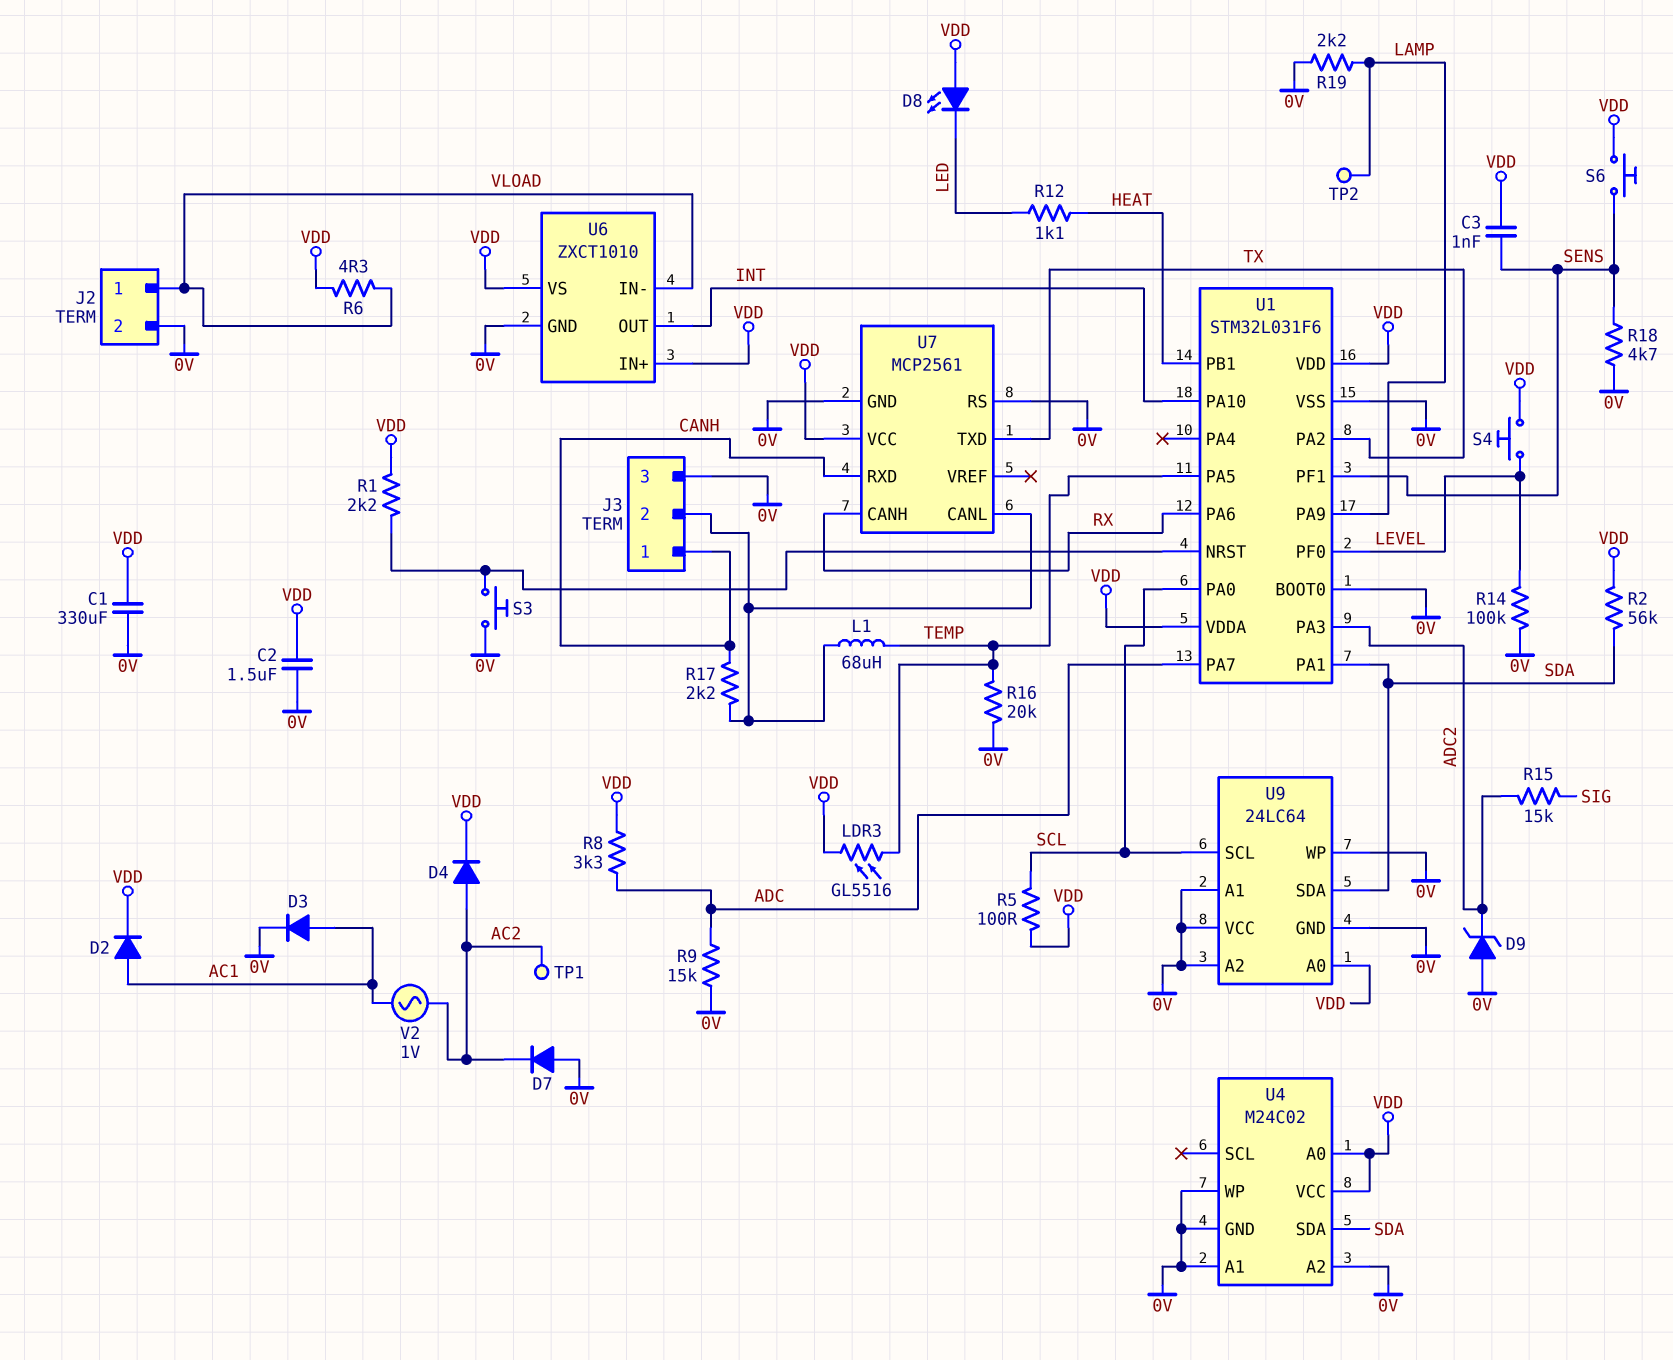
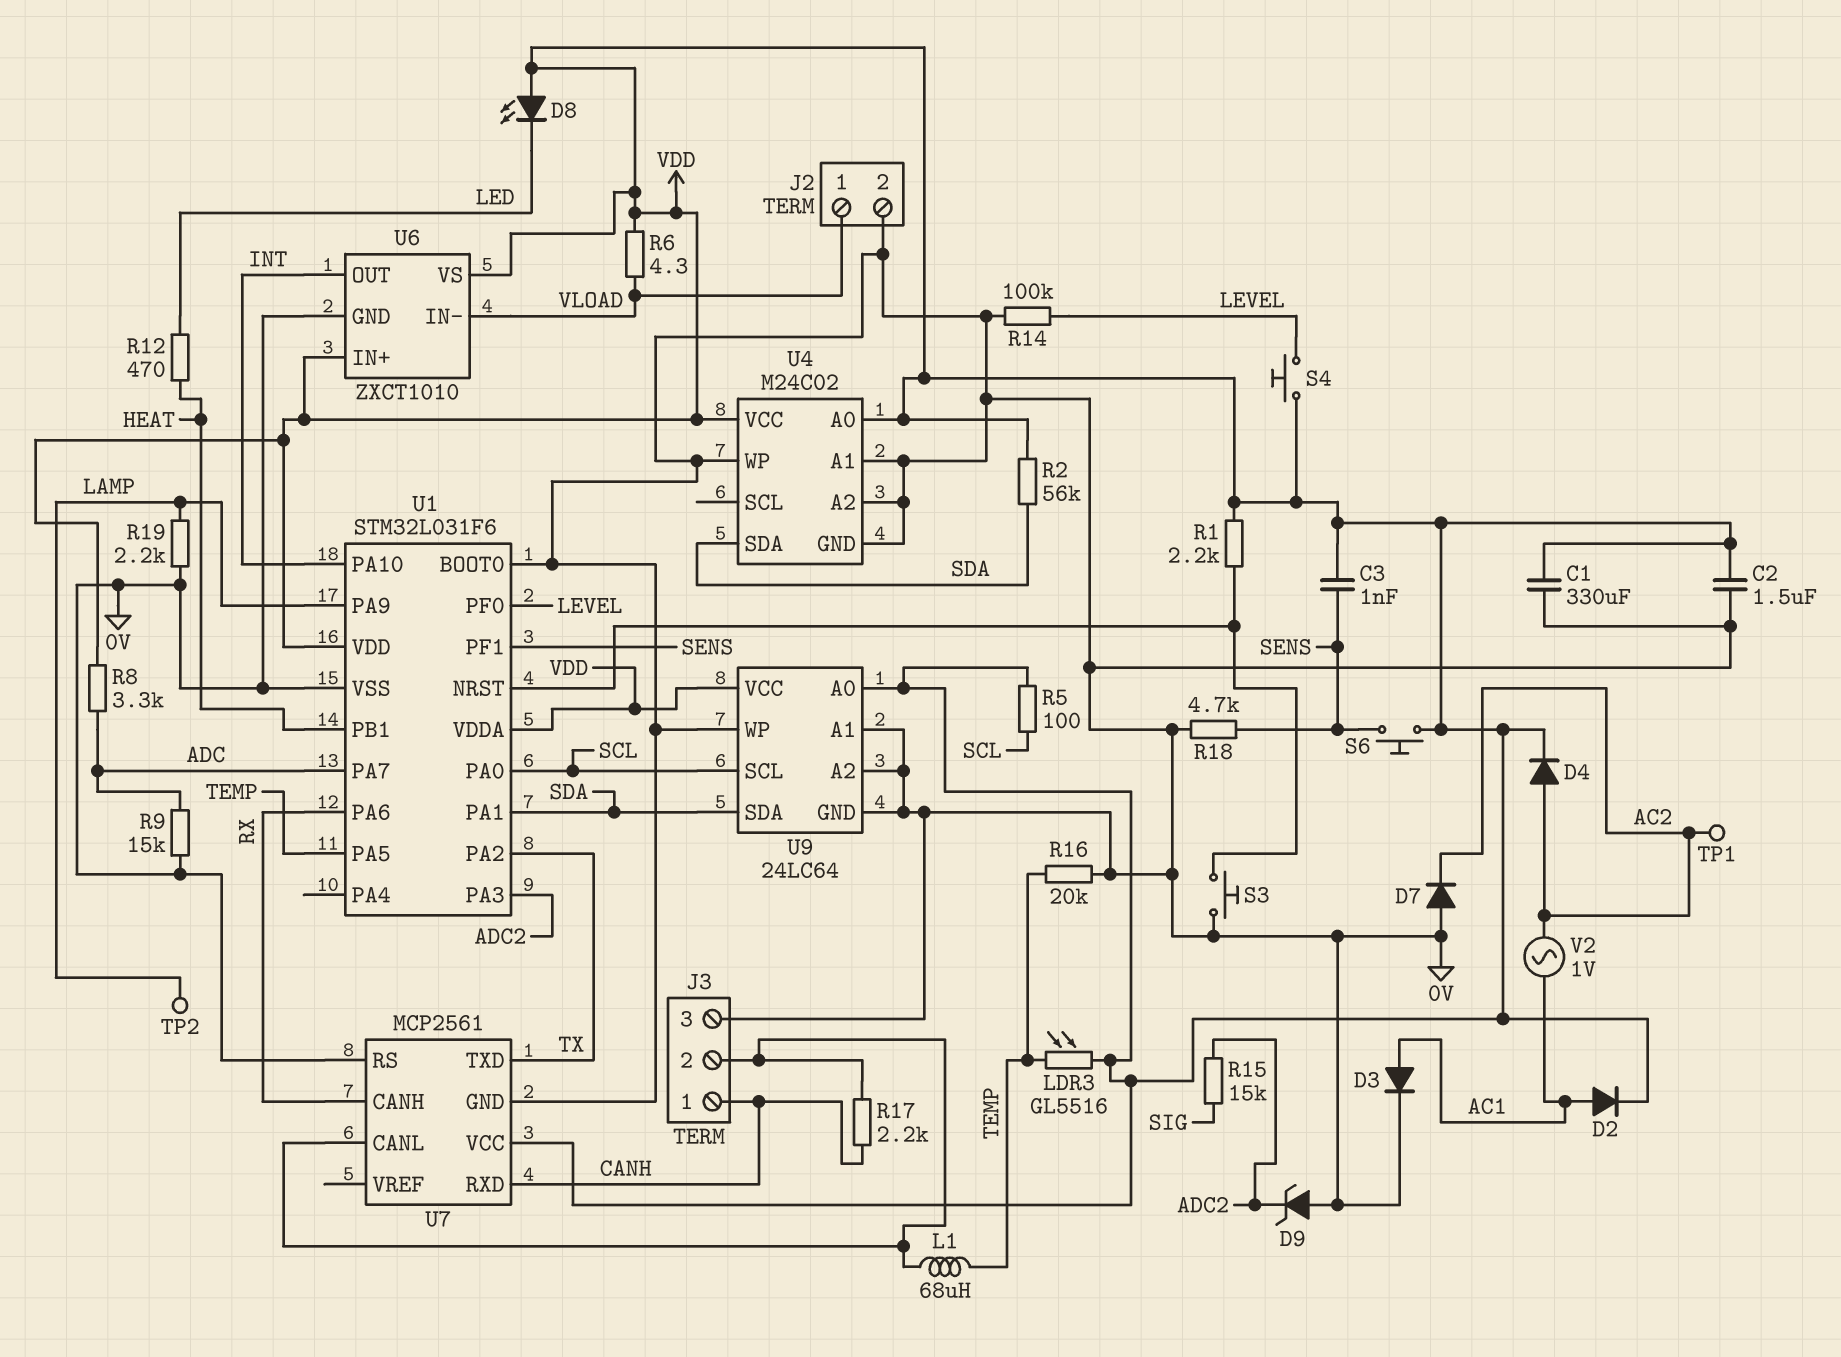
R12: 1.1k (HEAT, LED) -> 470 (HEAT, LED)
U9 pin VCC: 0V -> VDD

